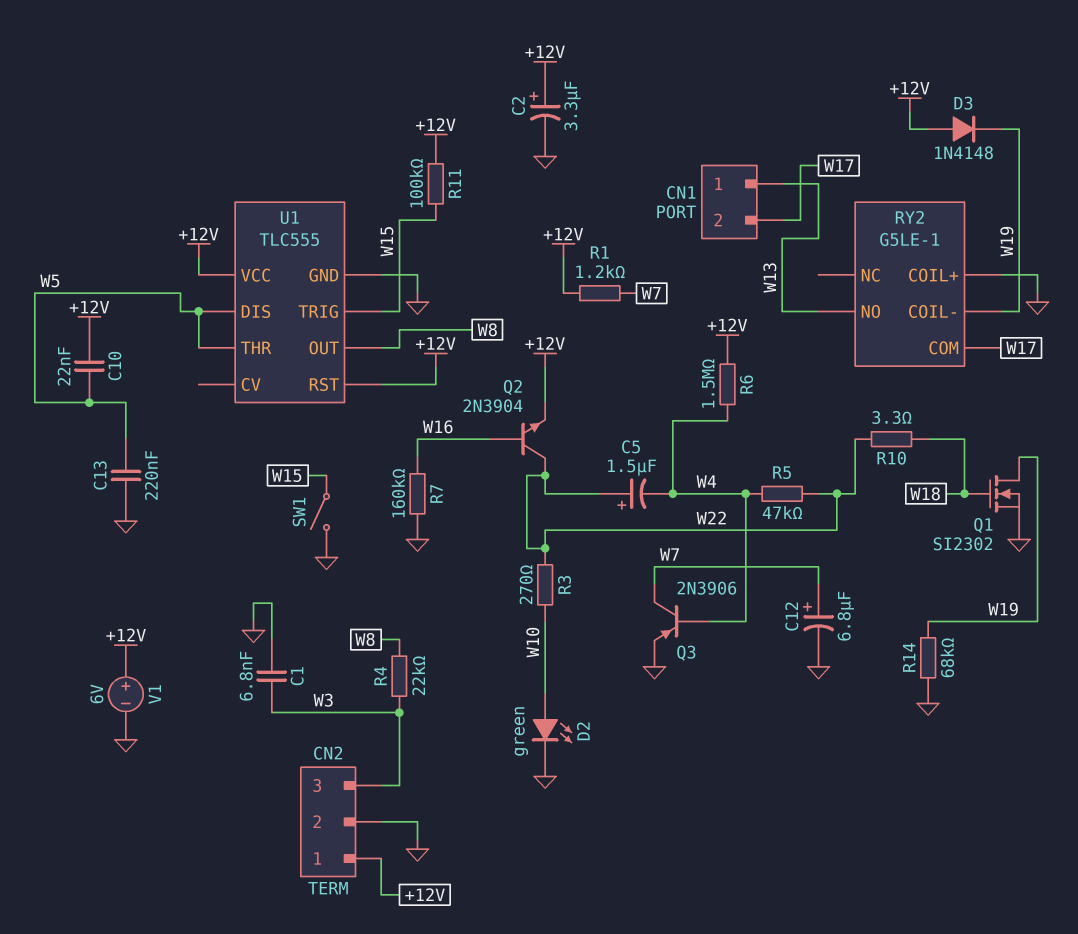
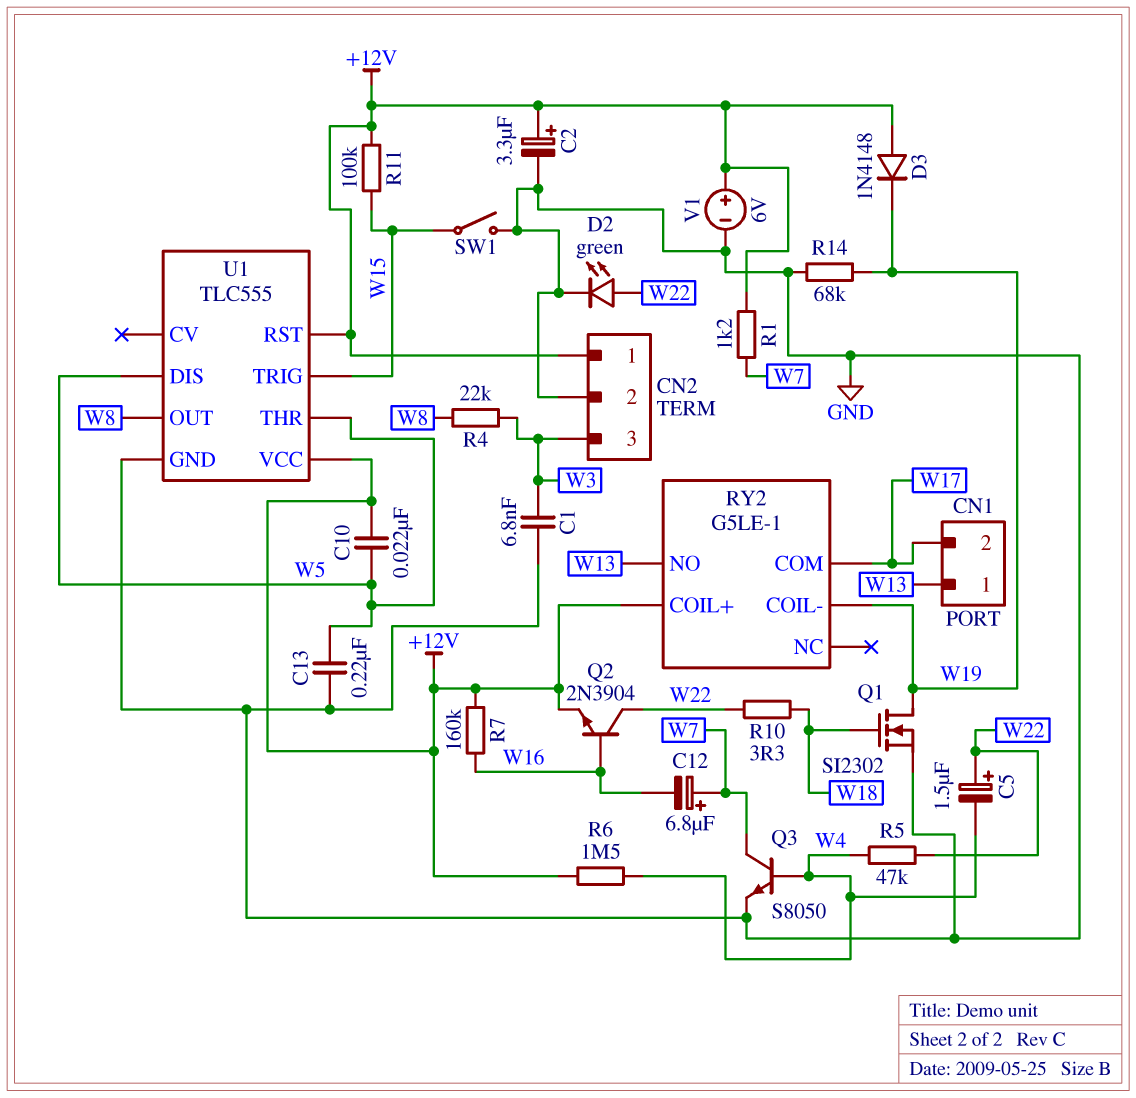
C12: 6.8uF (plus W7, minus GND) -> 6.8uF (plus W7, minus W16)
D2: LED green (A W10, K GND) -> LED green (A W22, K GND)
Q3: PNP 2N3906 (B W4, C W7, E GND) -> NPN S8050 (B W4, C W7, E GND)
R3: 270 (W10, W22) -> none
R7: 160k (GND, W16) -> 160k (+12V, W16)
RY2 pin COIL+: GND -> +12V

